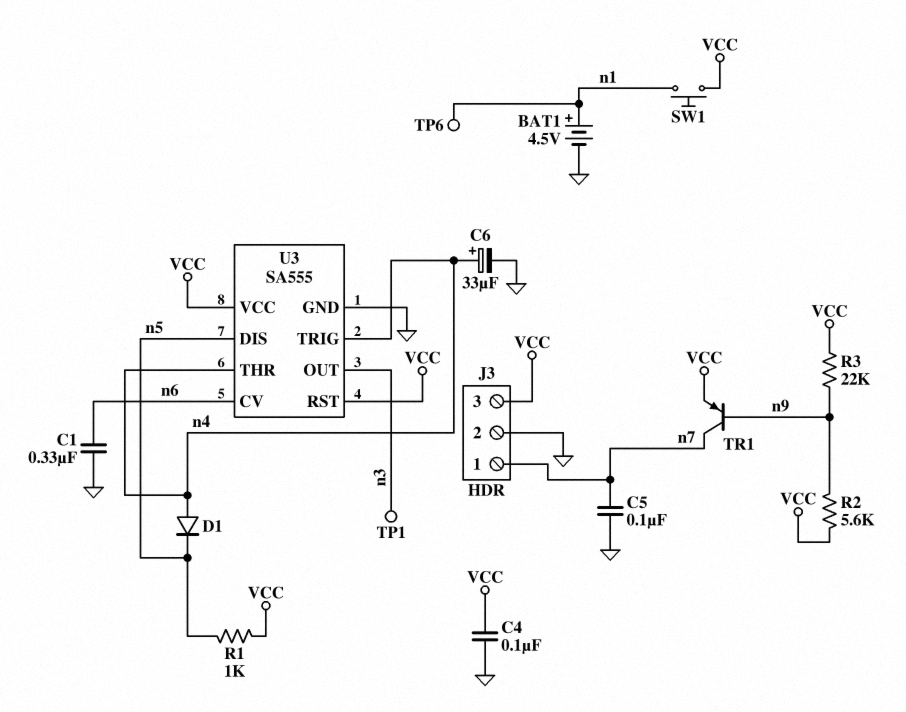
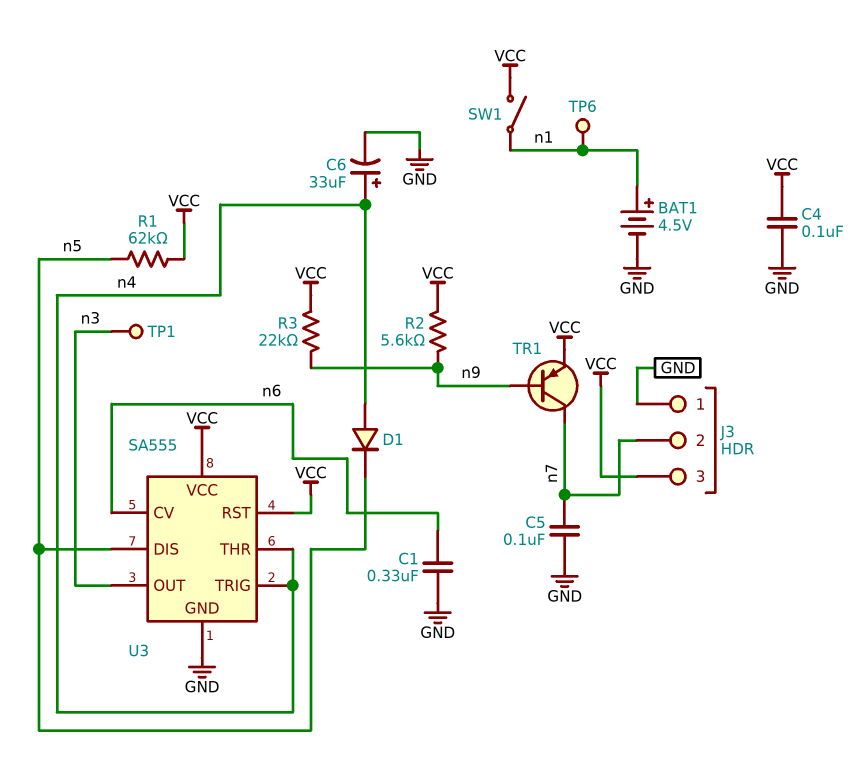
J3 pin 1: n7 -> GND
J3 pin 2: GND -> n7
R1: 1k (VCC, n5) -> 62k (VCC, n5)
SW1: button (VCC, n1) -> switch (VCC, n1)

